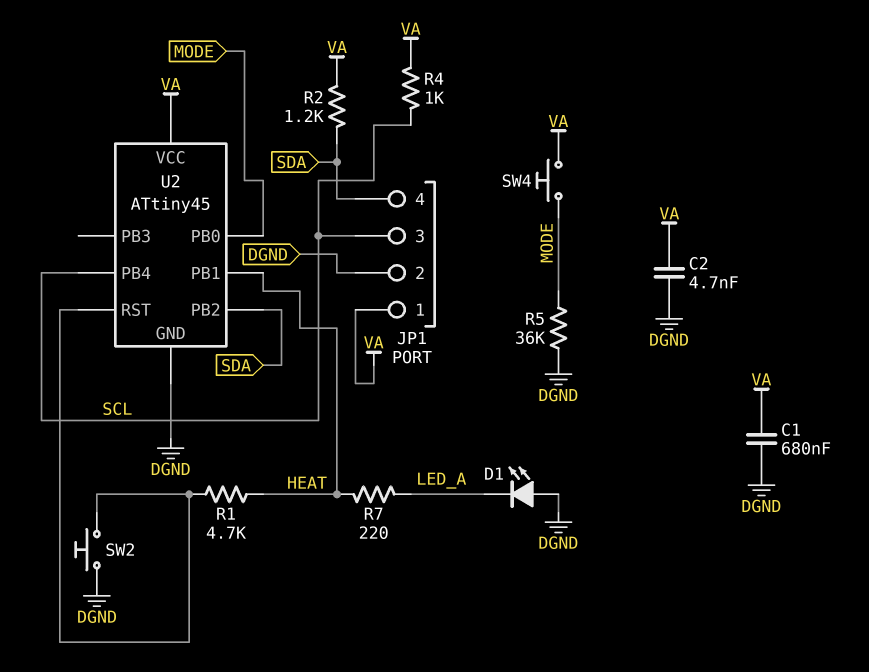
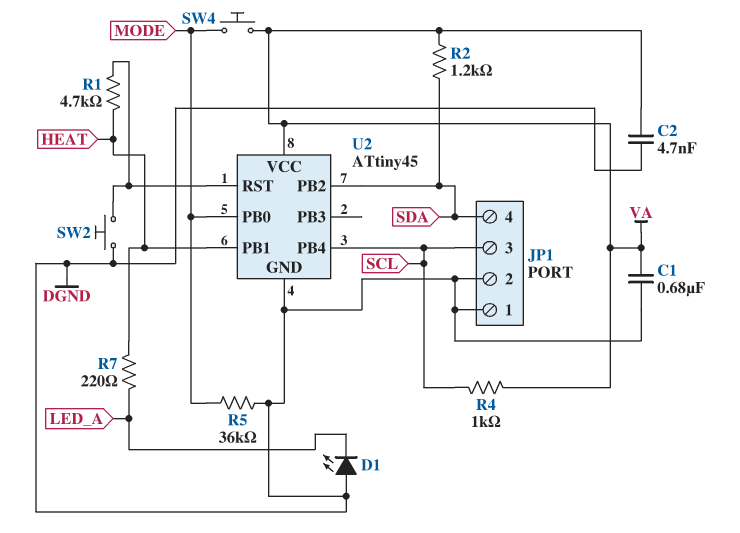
JP1 pin 1: VA -> DGND

